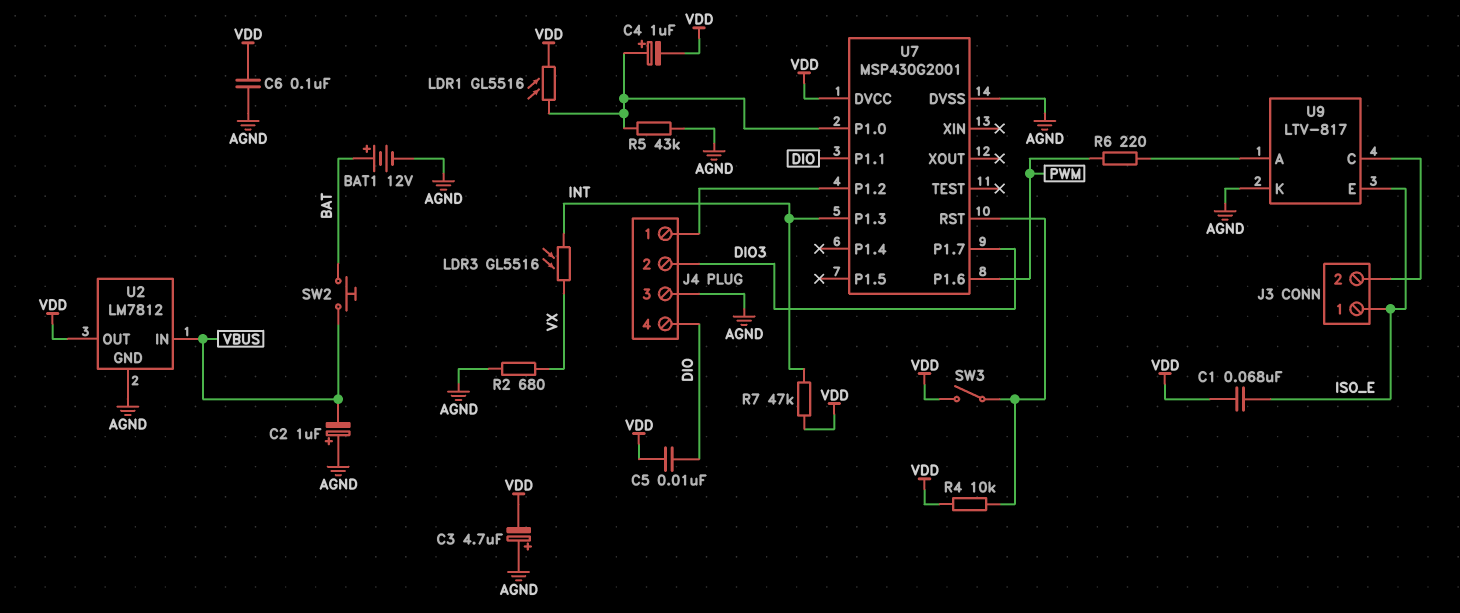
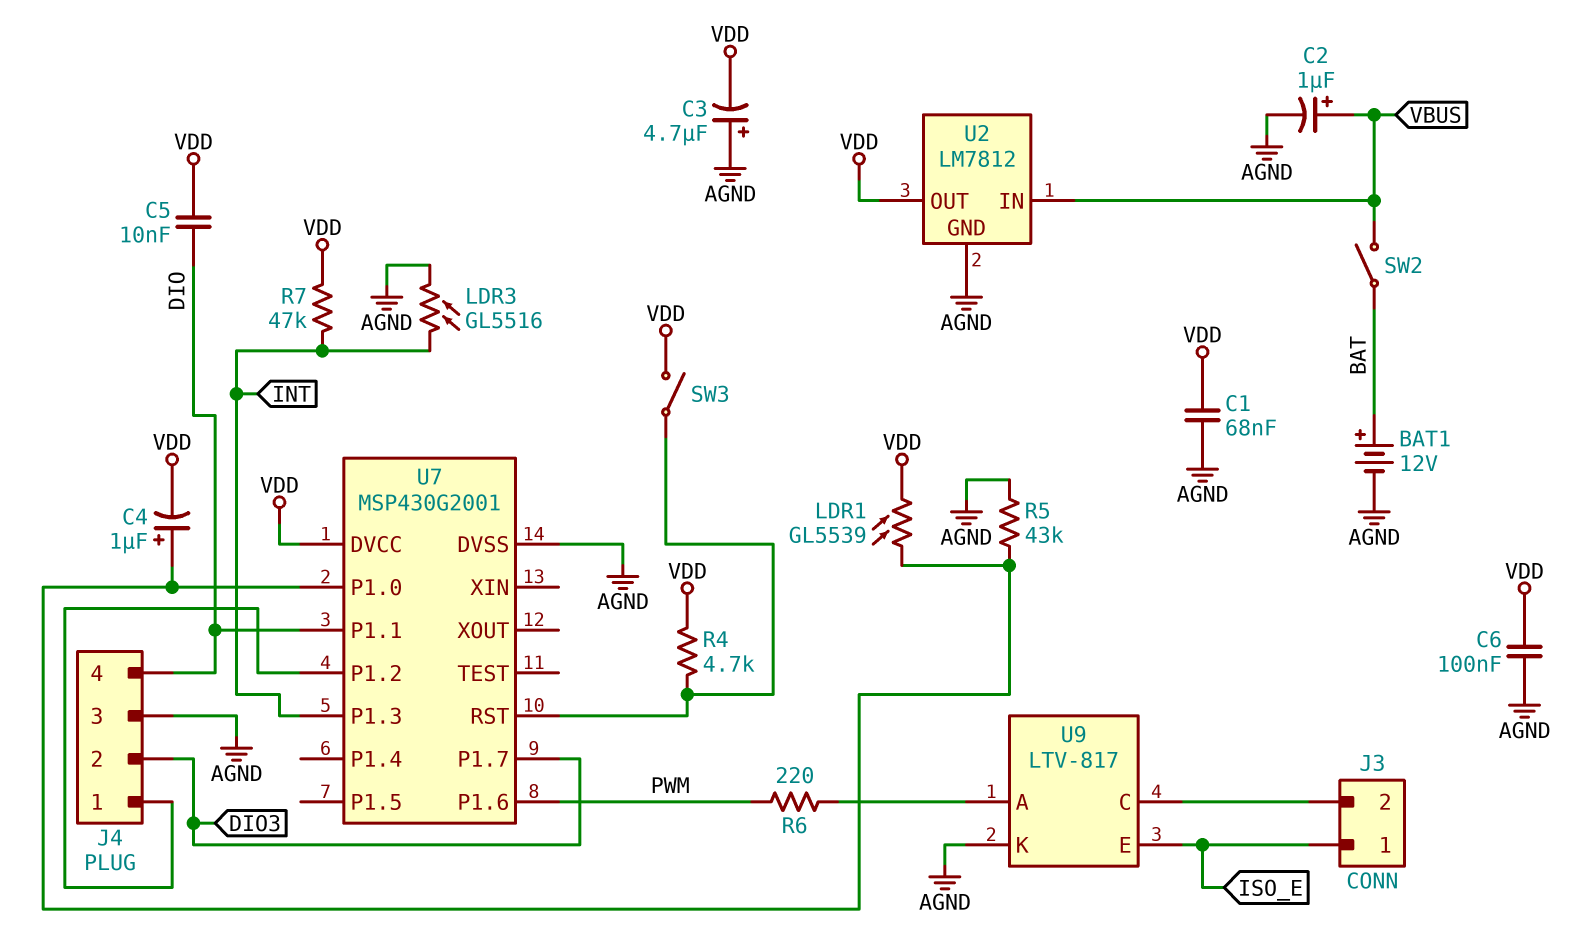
C1: 68nF (ISO_E, VDD) -> 68nF (AGND, VDD)
C2: 1uF (plus AGND, minus VBUS) -> 1uF (plus VBUS, minus AGND)
LDR1: GL5516 (U7/P1.0, VDD) -> GL5539 (U7/P1.0, VDD)
LDR3: GL5516 (INT, VX) -> GL5516 (AGND, INT)
R2: 680 (AGND, VX) -> none
R4: 10k (U7/RST, VDD) -> 4.7k (U7/RST, VDD)
SW2: button (BAT, VBUS) -> switch (BAT, VBUS)

